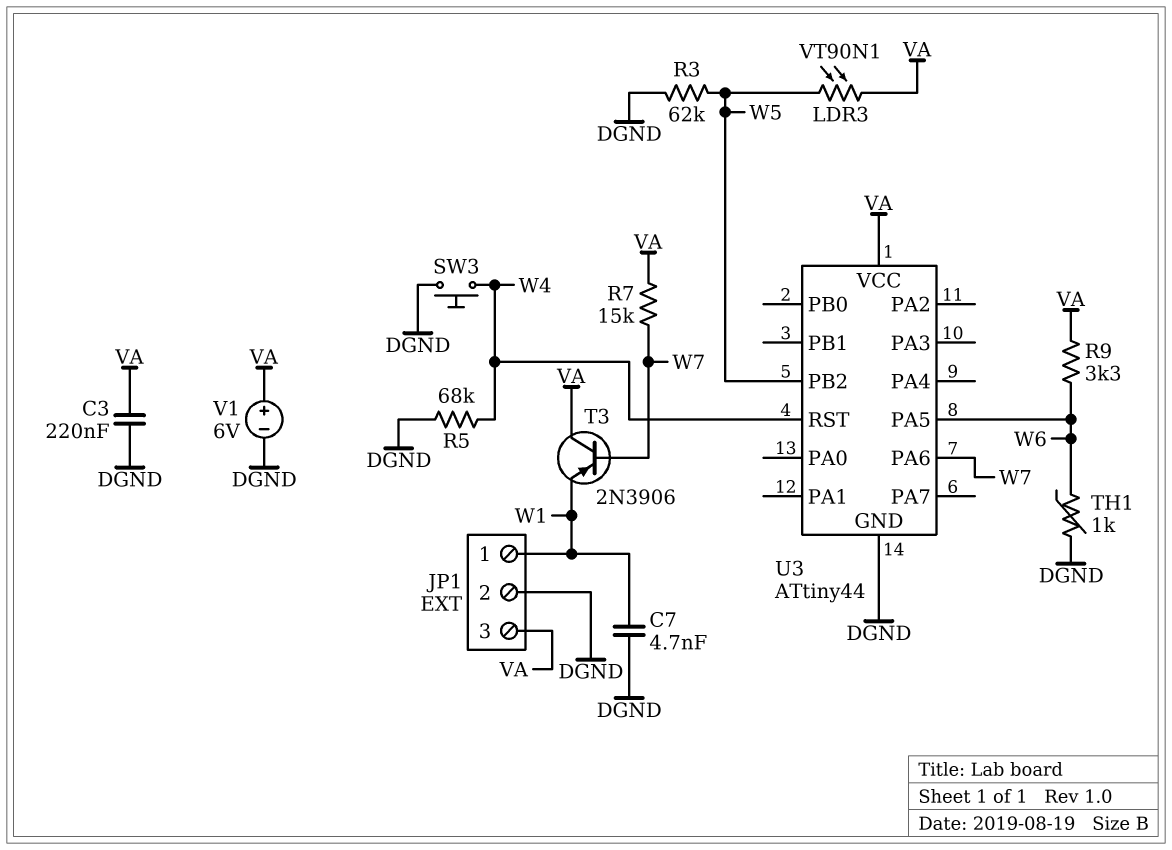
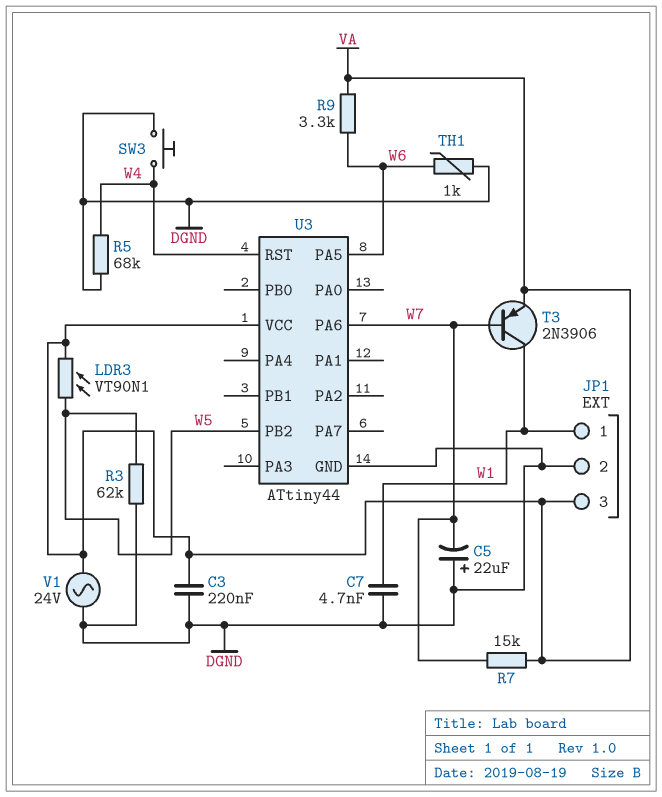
C5: none -> 22uF (plus DGND, minus W7)
T3: PNP 2N3906 (B W7, C VA, E W1) -> PNP 2N3906 (B W7, C W1, E VA)
V1: 6V (plus VA, minus DGND) -> AC 24V (DGND, VA)

